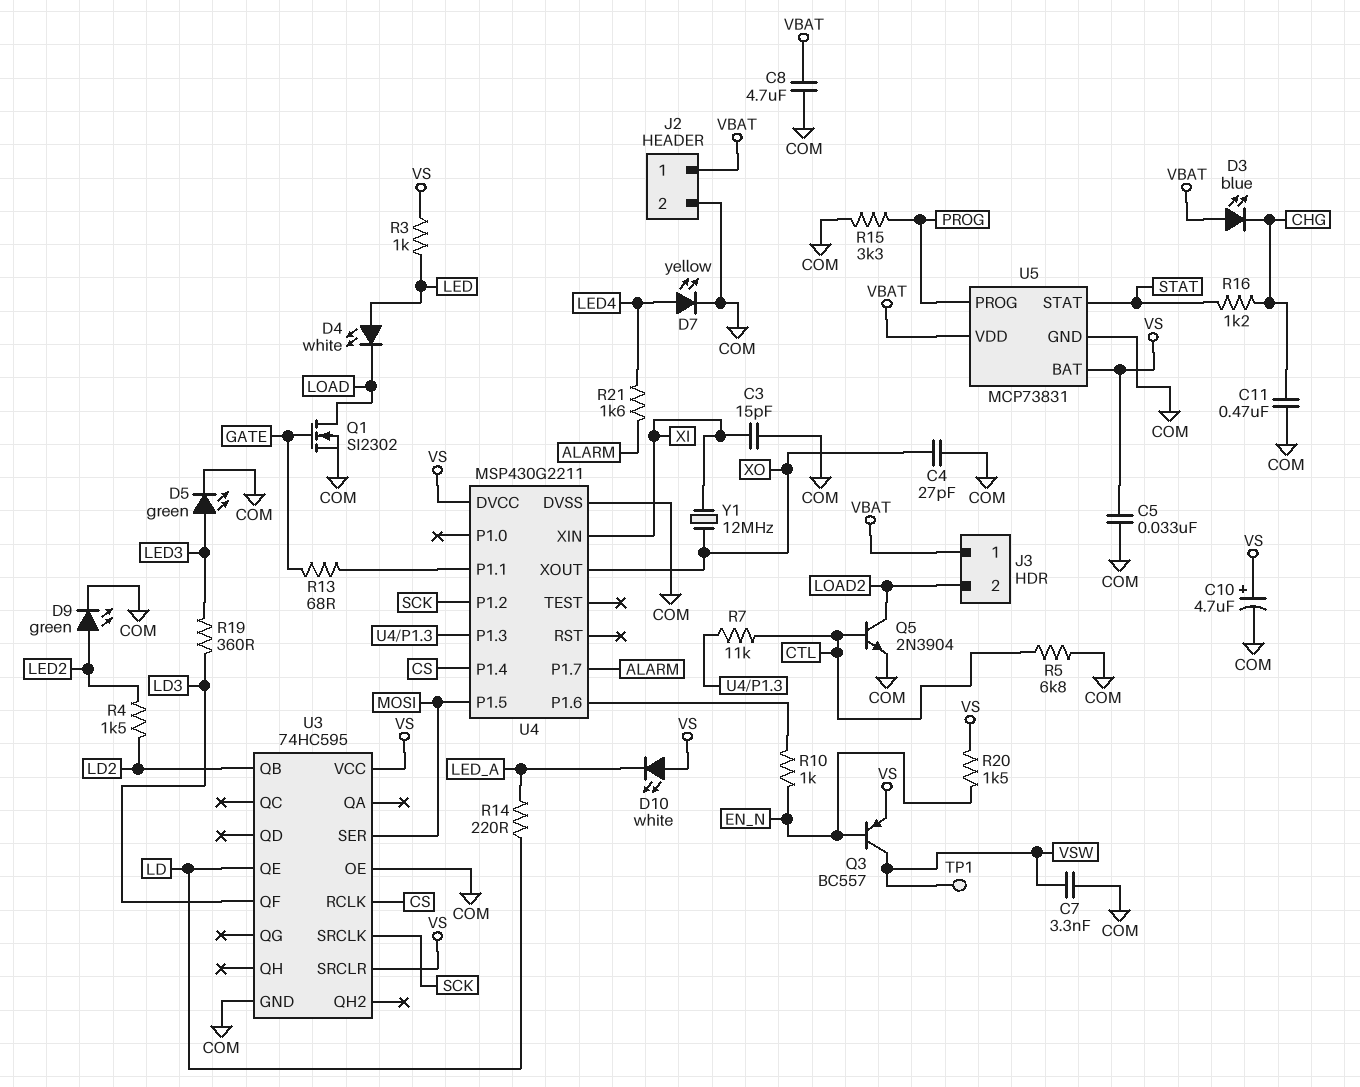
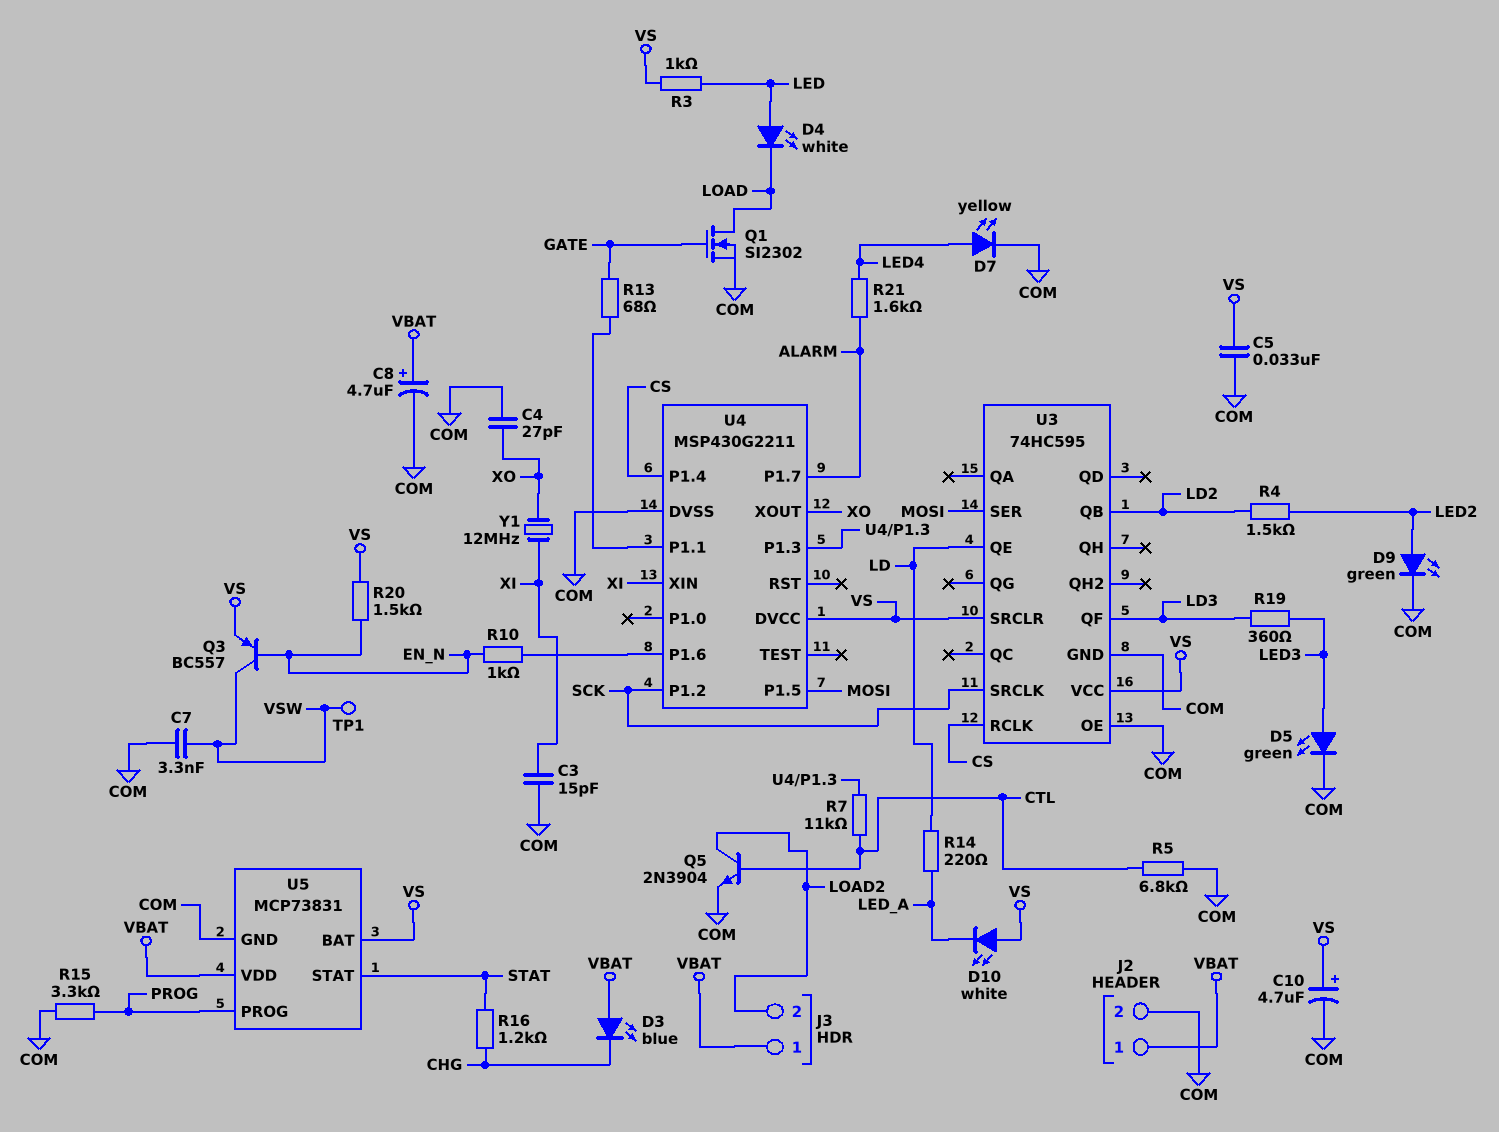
C8: 4.7uF (COM, VBAT) -> 4.7uF (plus VBAT, minus COM)
C11: 470nF (CHG, COM) -> none

